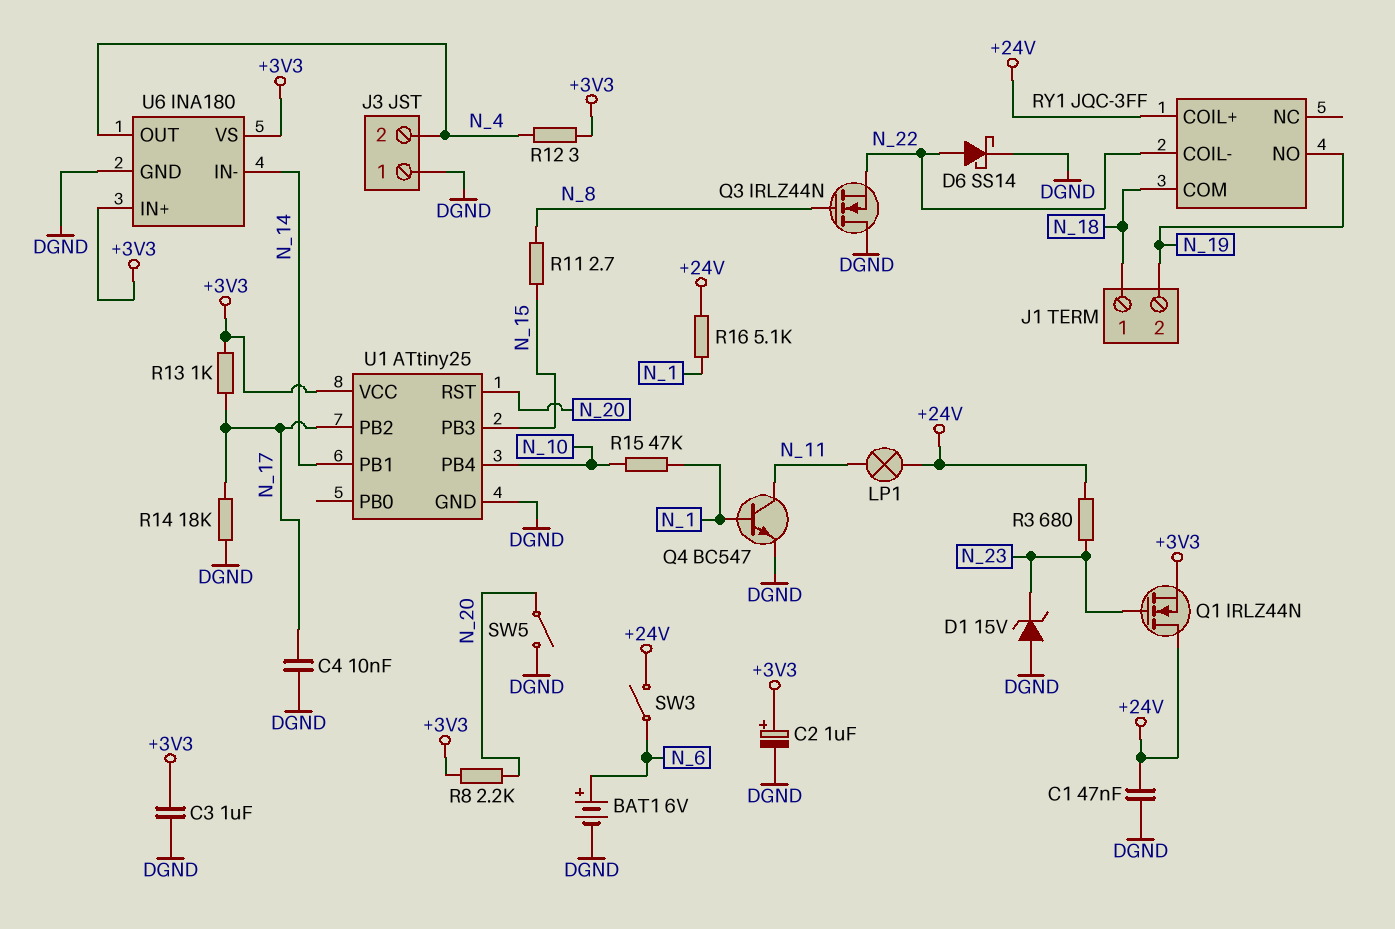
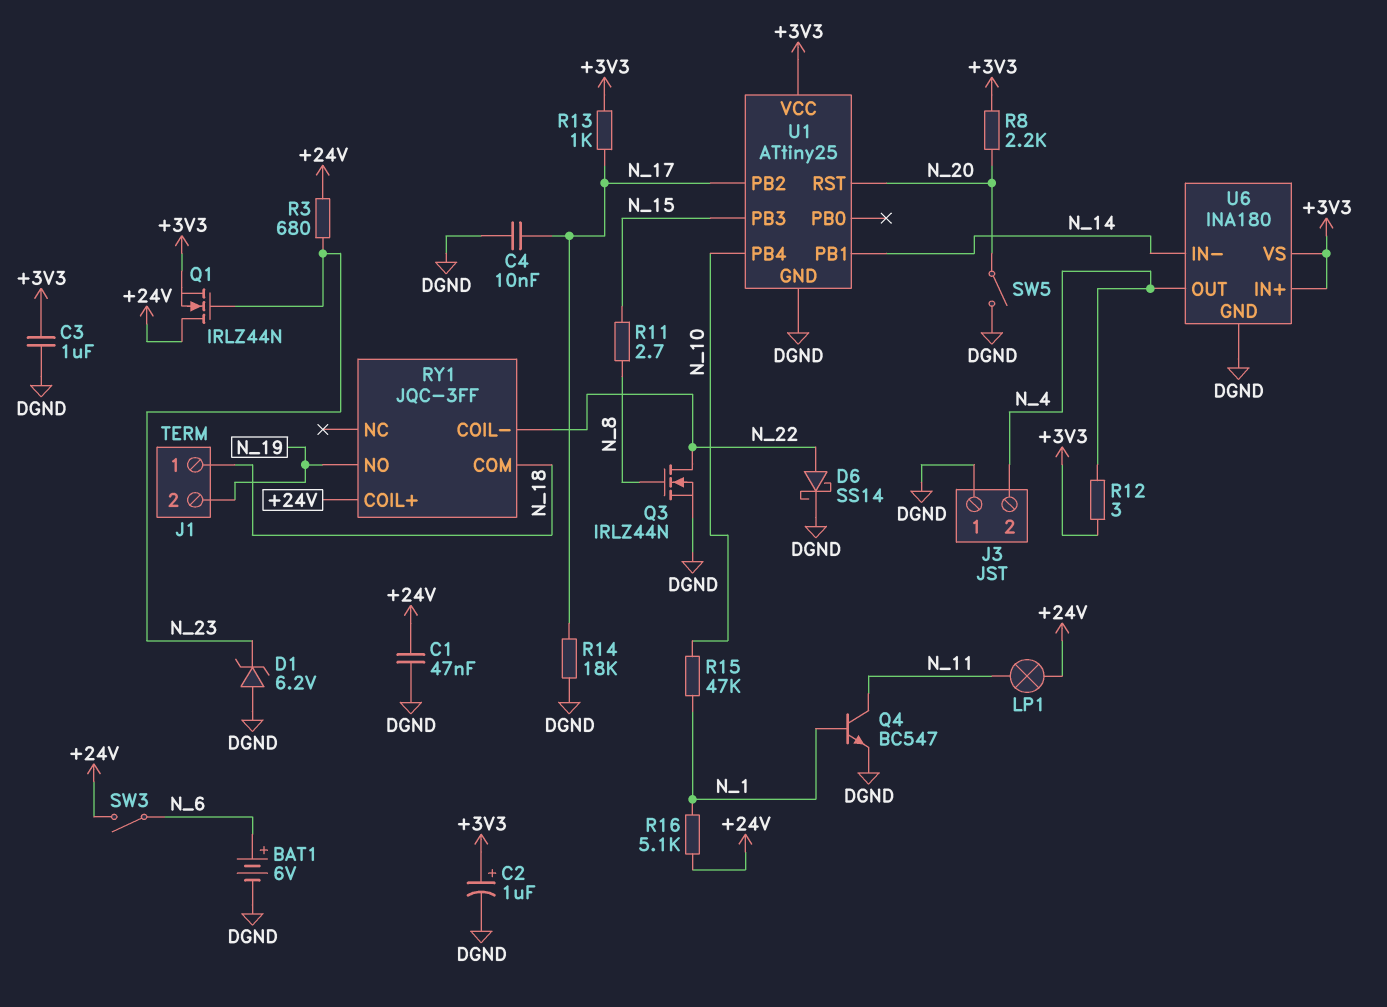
D1: zener 15V (A DGND, K N_23) -> zener 6.2V (A DGND, K N_23)
Q3: NMOS IRLZ44N (G N_8, D DGND, S N_22) -> NMOS IRLZ44N (G N_8, D N_22, S DGND)

